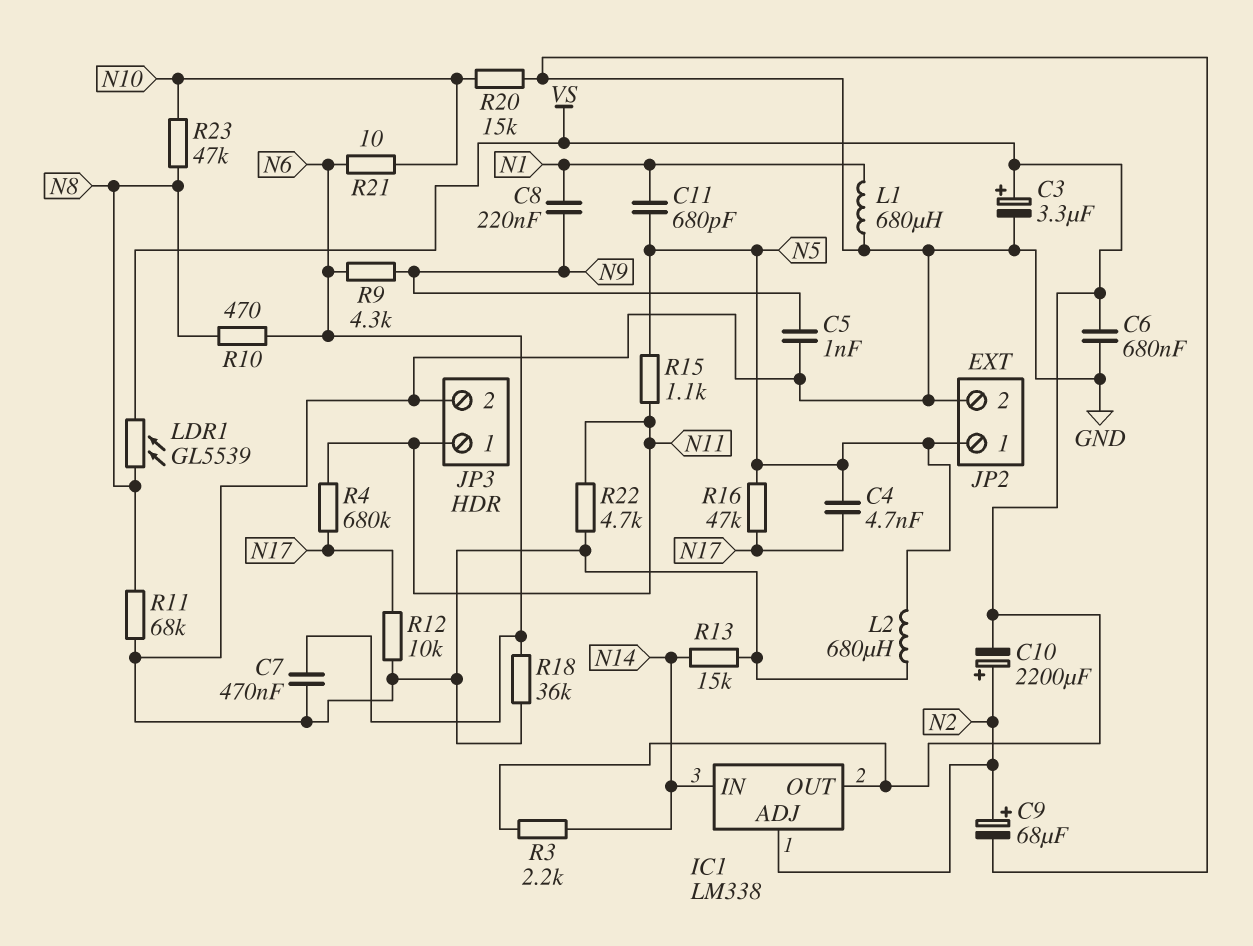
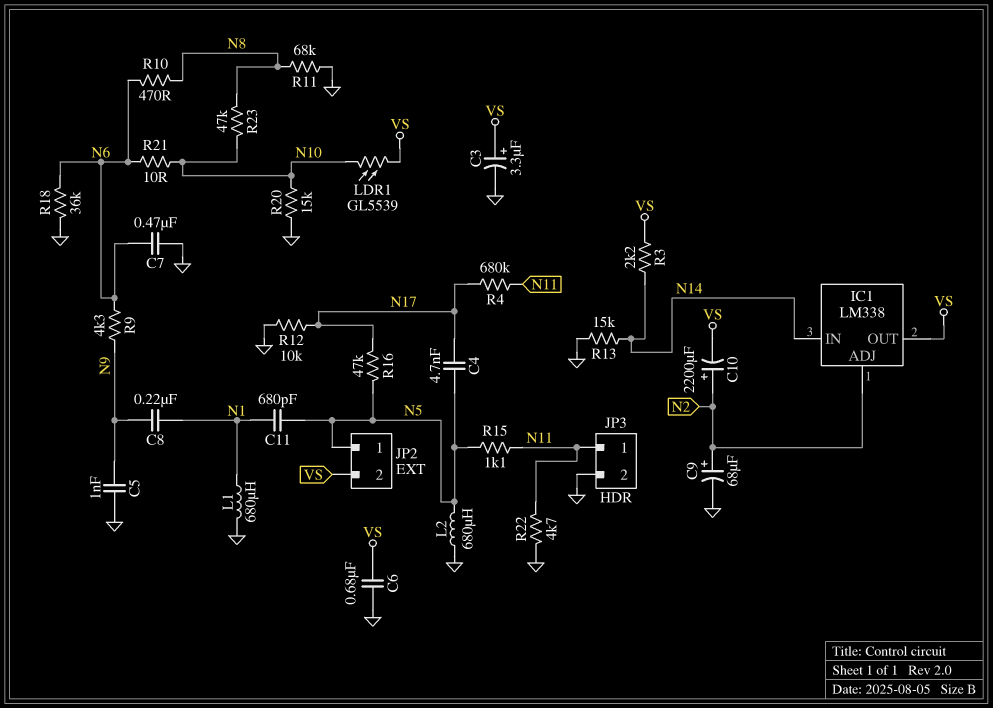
JP2 pin 2: GND -> VS
LDR1: GL5539 (N8, VS) -> GL5539 (N10, VS)

